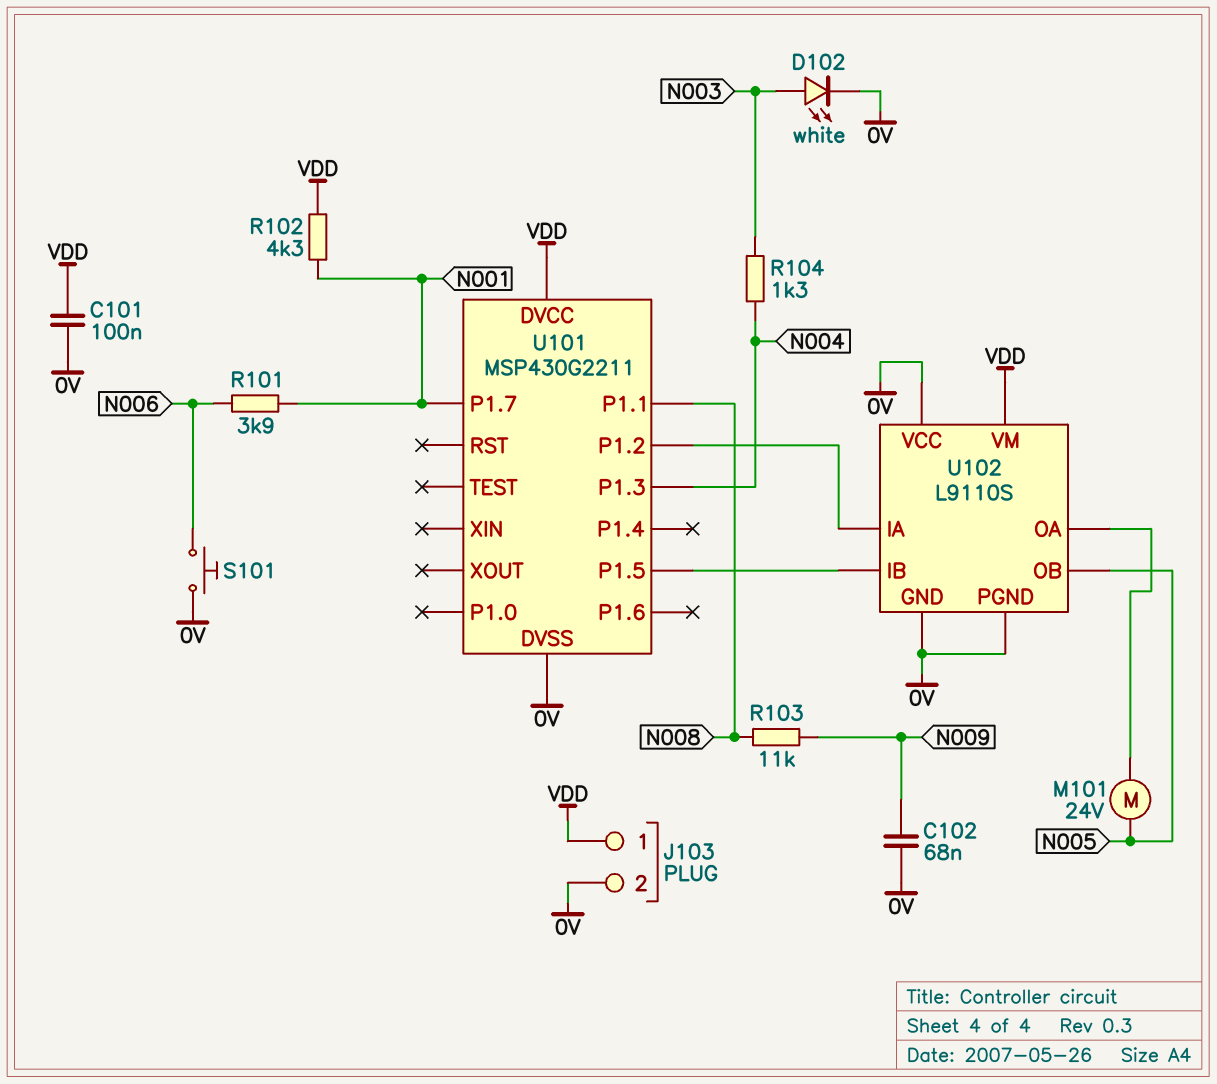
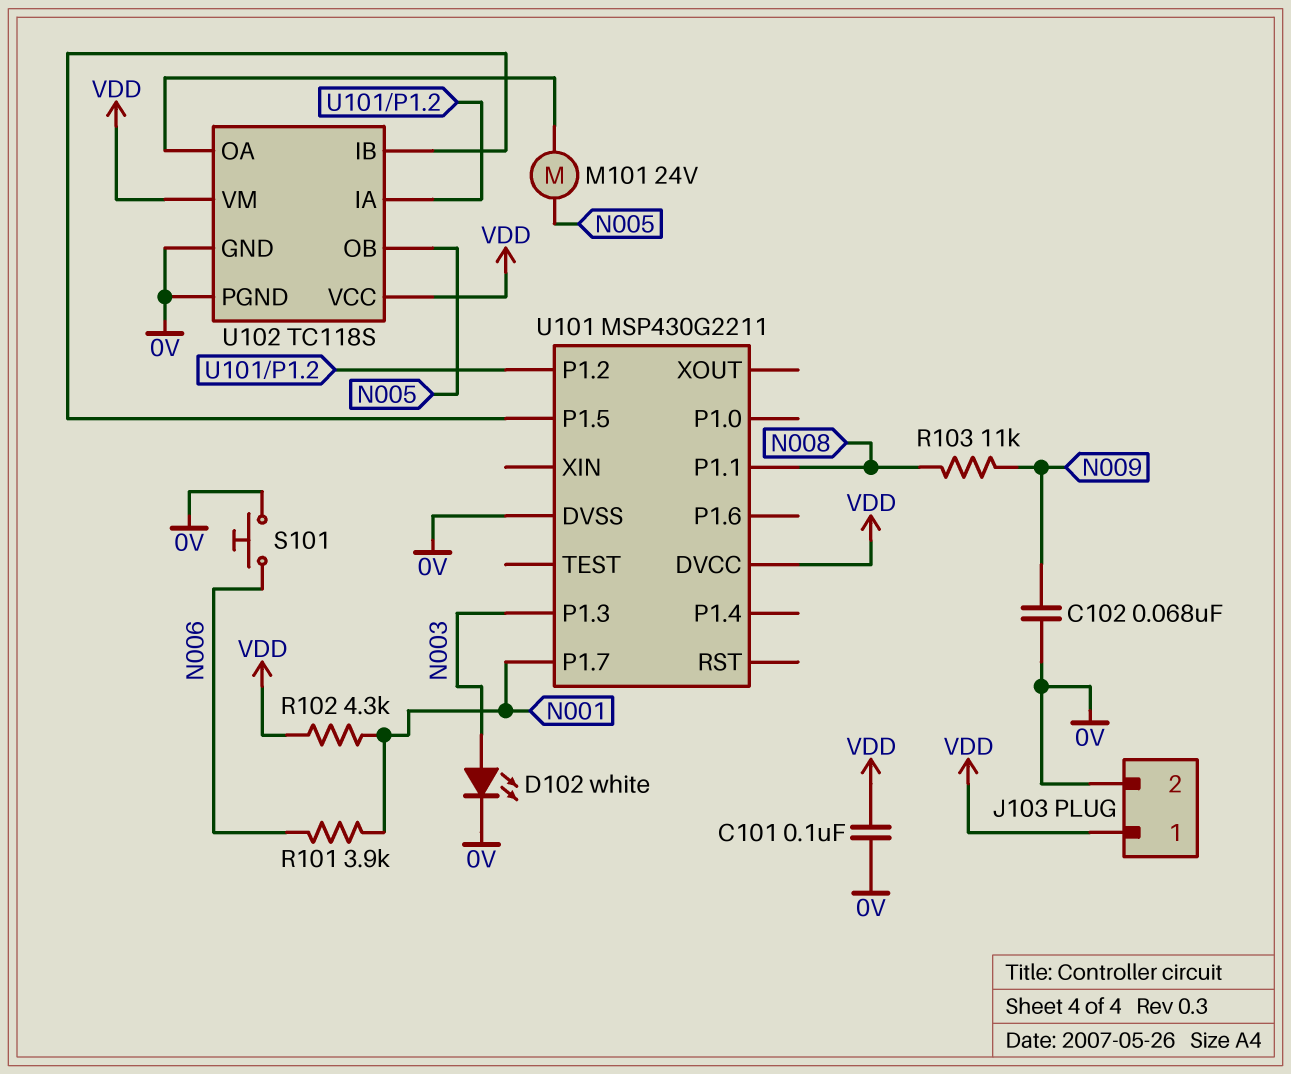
R104: 1.3k (N003, N004) -> none
U101 pin P1.3: N004 -> N003
U102: L9110S -> TC118S
U102 pin VCC: 0V -> VDD

